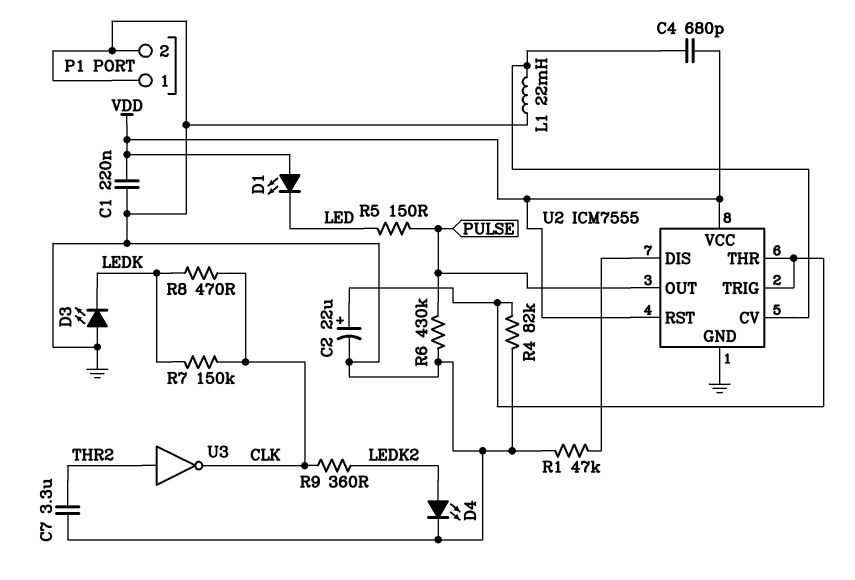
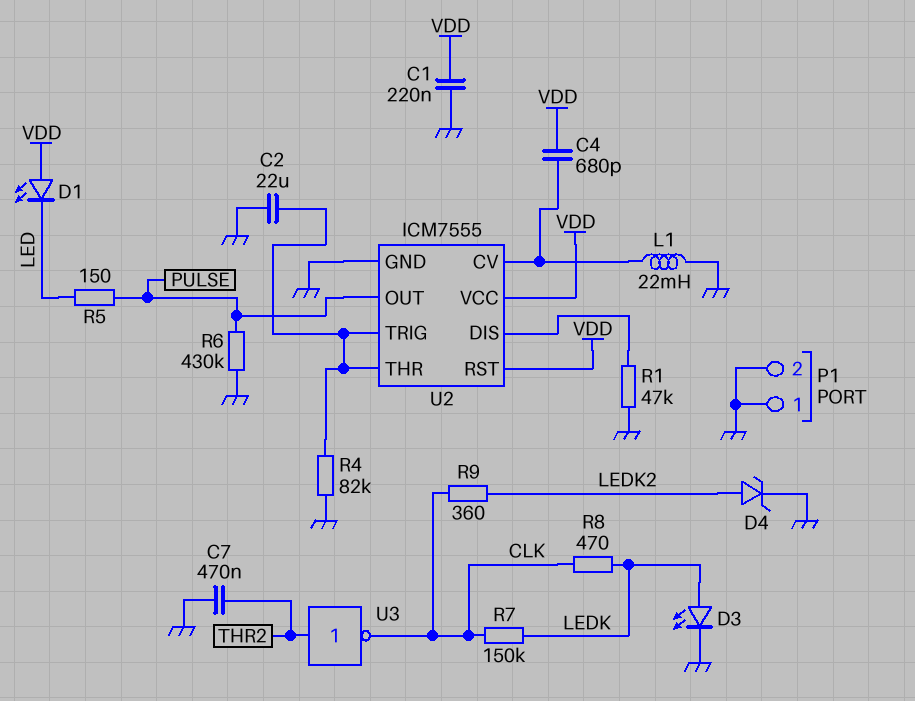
C2: 22uF (plus U2/THR, minus GND) -> 22uF (GND, U2/THR)
C7: 3.3uF (GND, THR2) -> 470nF (GND, THR2)
D3: LED (A GND, K LEDK) -> LED (A LEDK, K GND)
D4: LED (A LEDK2, K GND) -> zener (A LEDK2, K GND)

